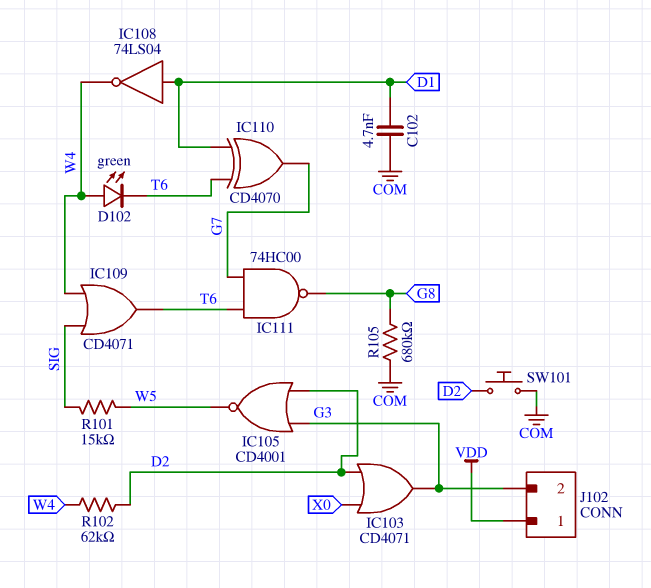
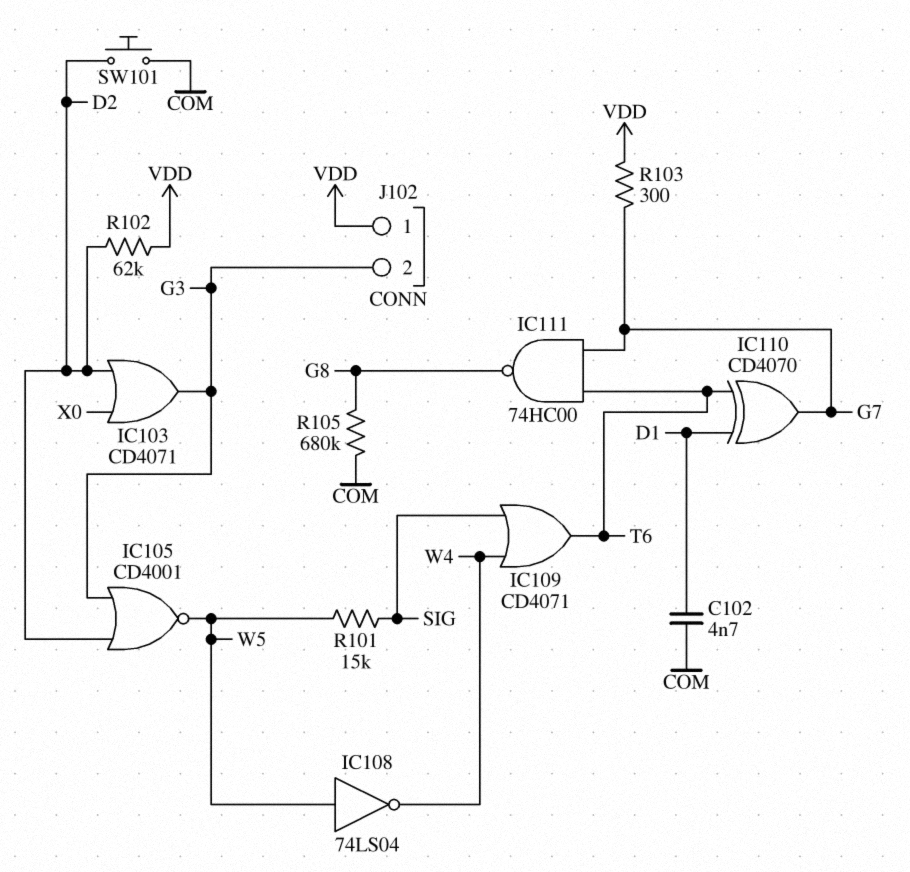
D102: LED green (A W4, K T6) -> none
IC108: NOT 74LS04 (in D1, out W4) -> NOT 74LS04 (in W5, out W4)
R102: 62k (D2, W4) -> 62k (D2, VDD)
R103: none -> 300 (G7, VDD)

